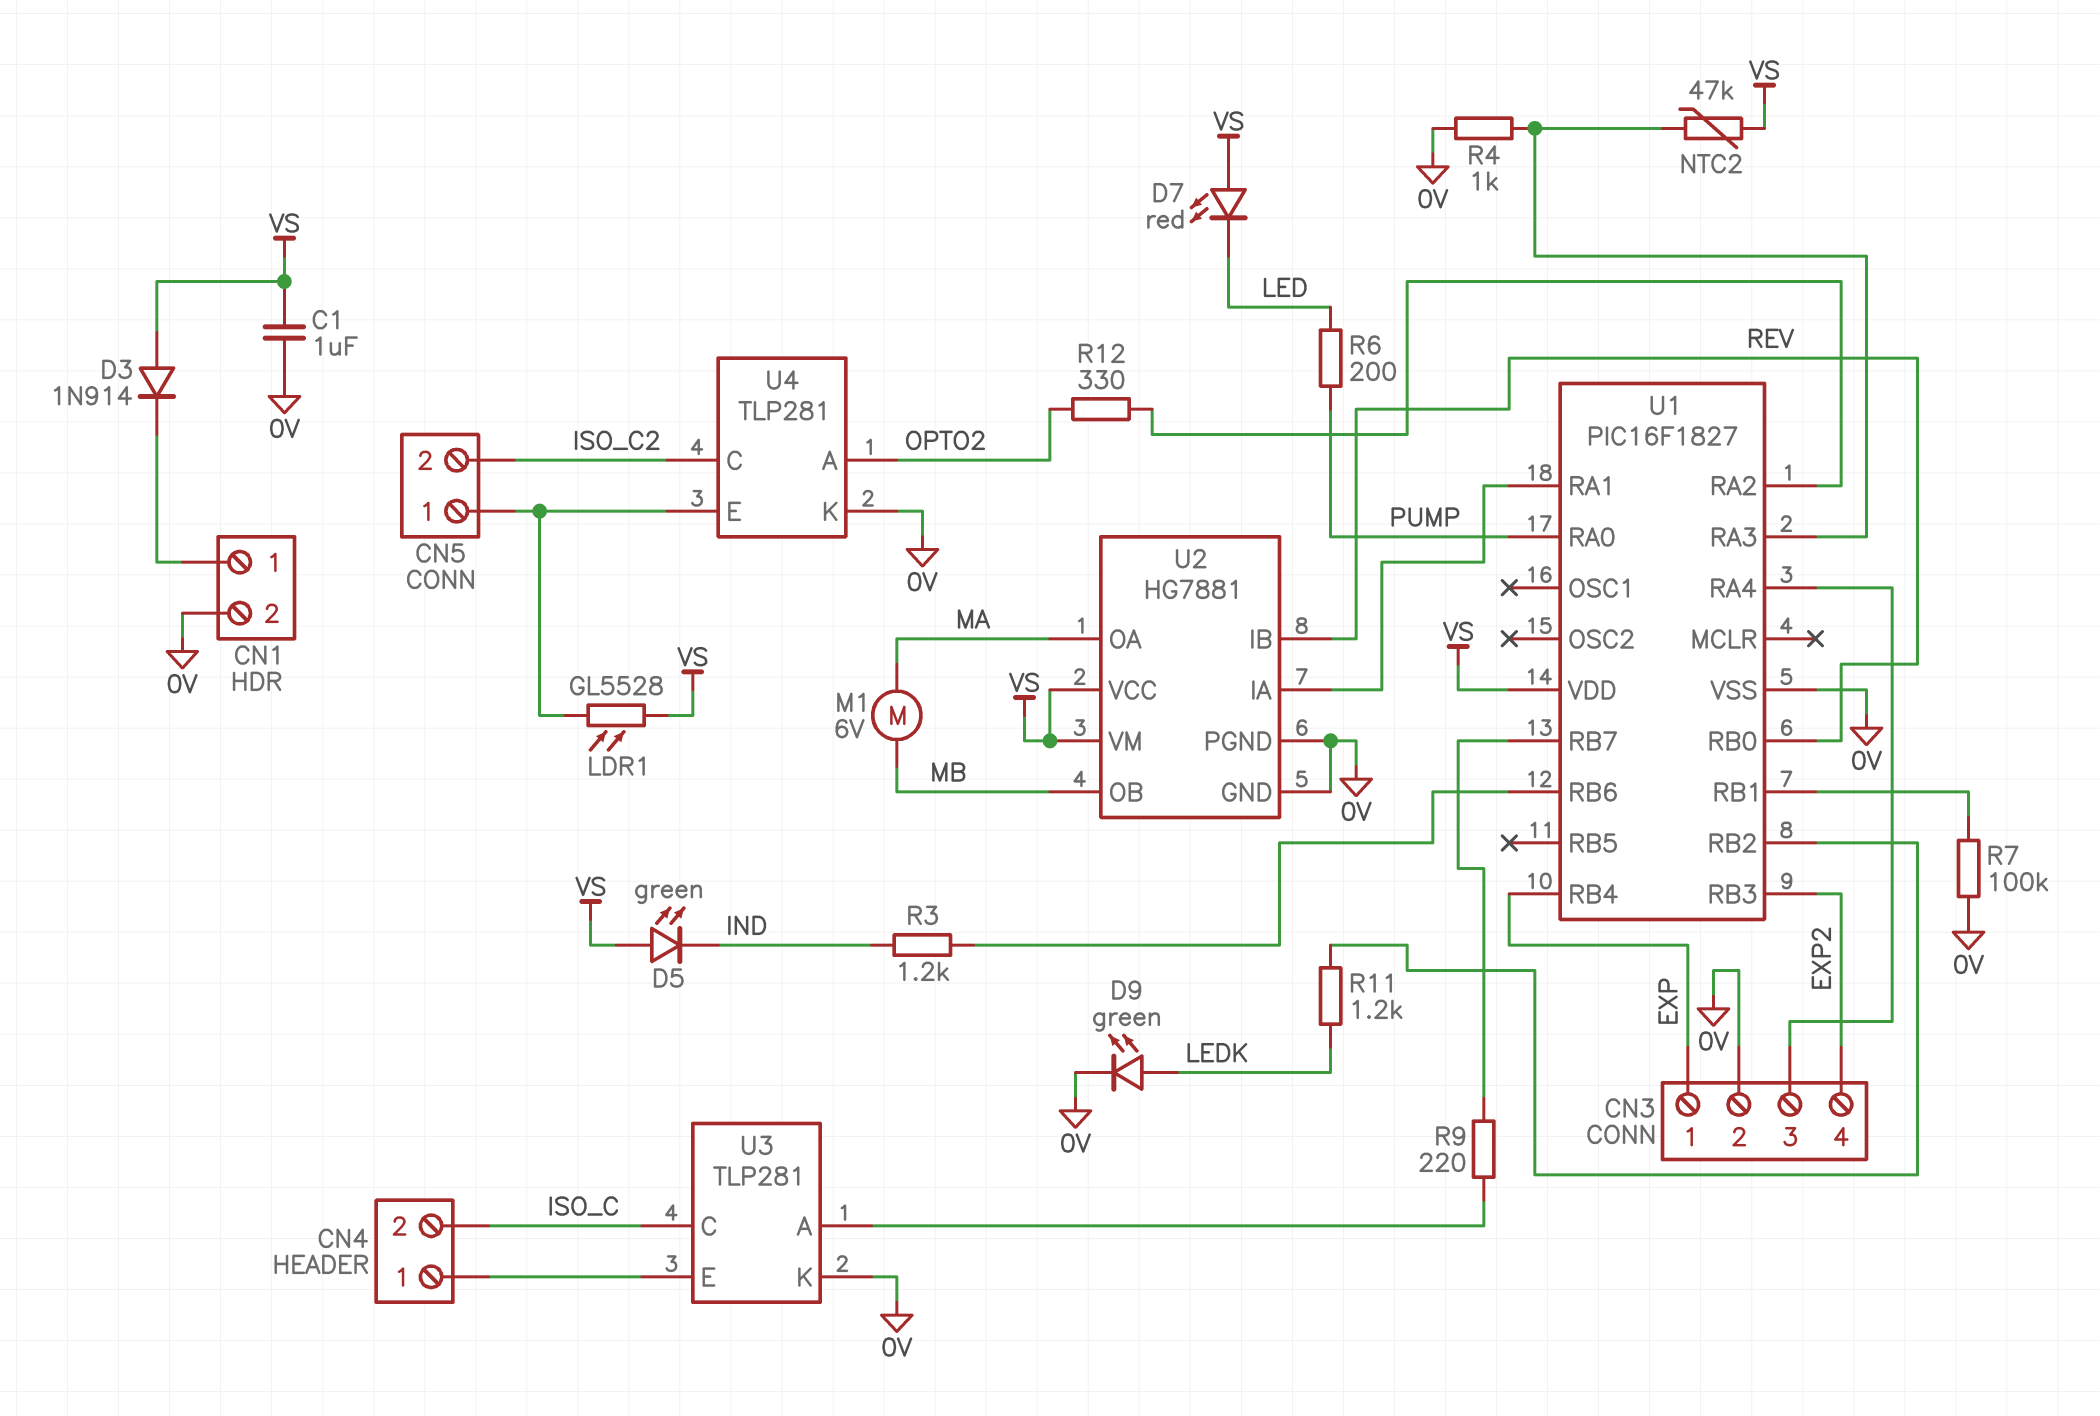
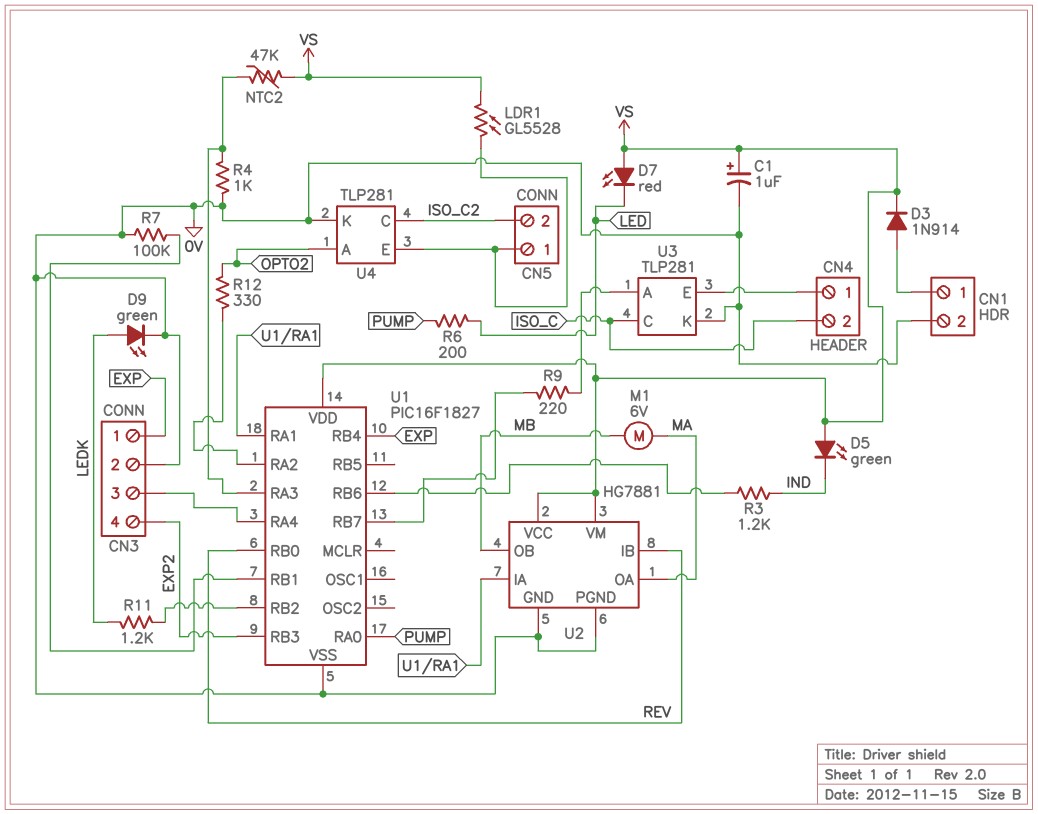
C1: 1uF (0V, VS) -> 1uF (plus VS, minus 0V)
D3: diode 1N914 (A VS, K CN1/1) -> diode 1N914 (A CN1/1, K VS)

